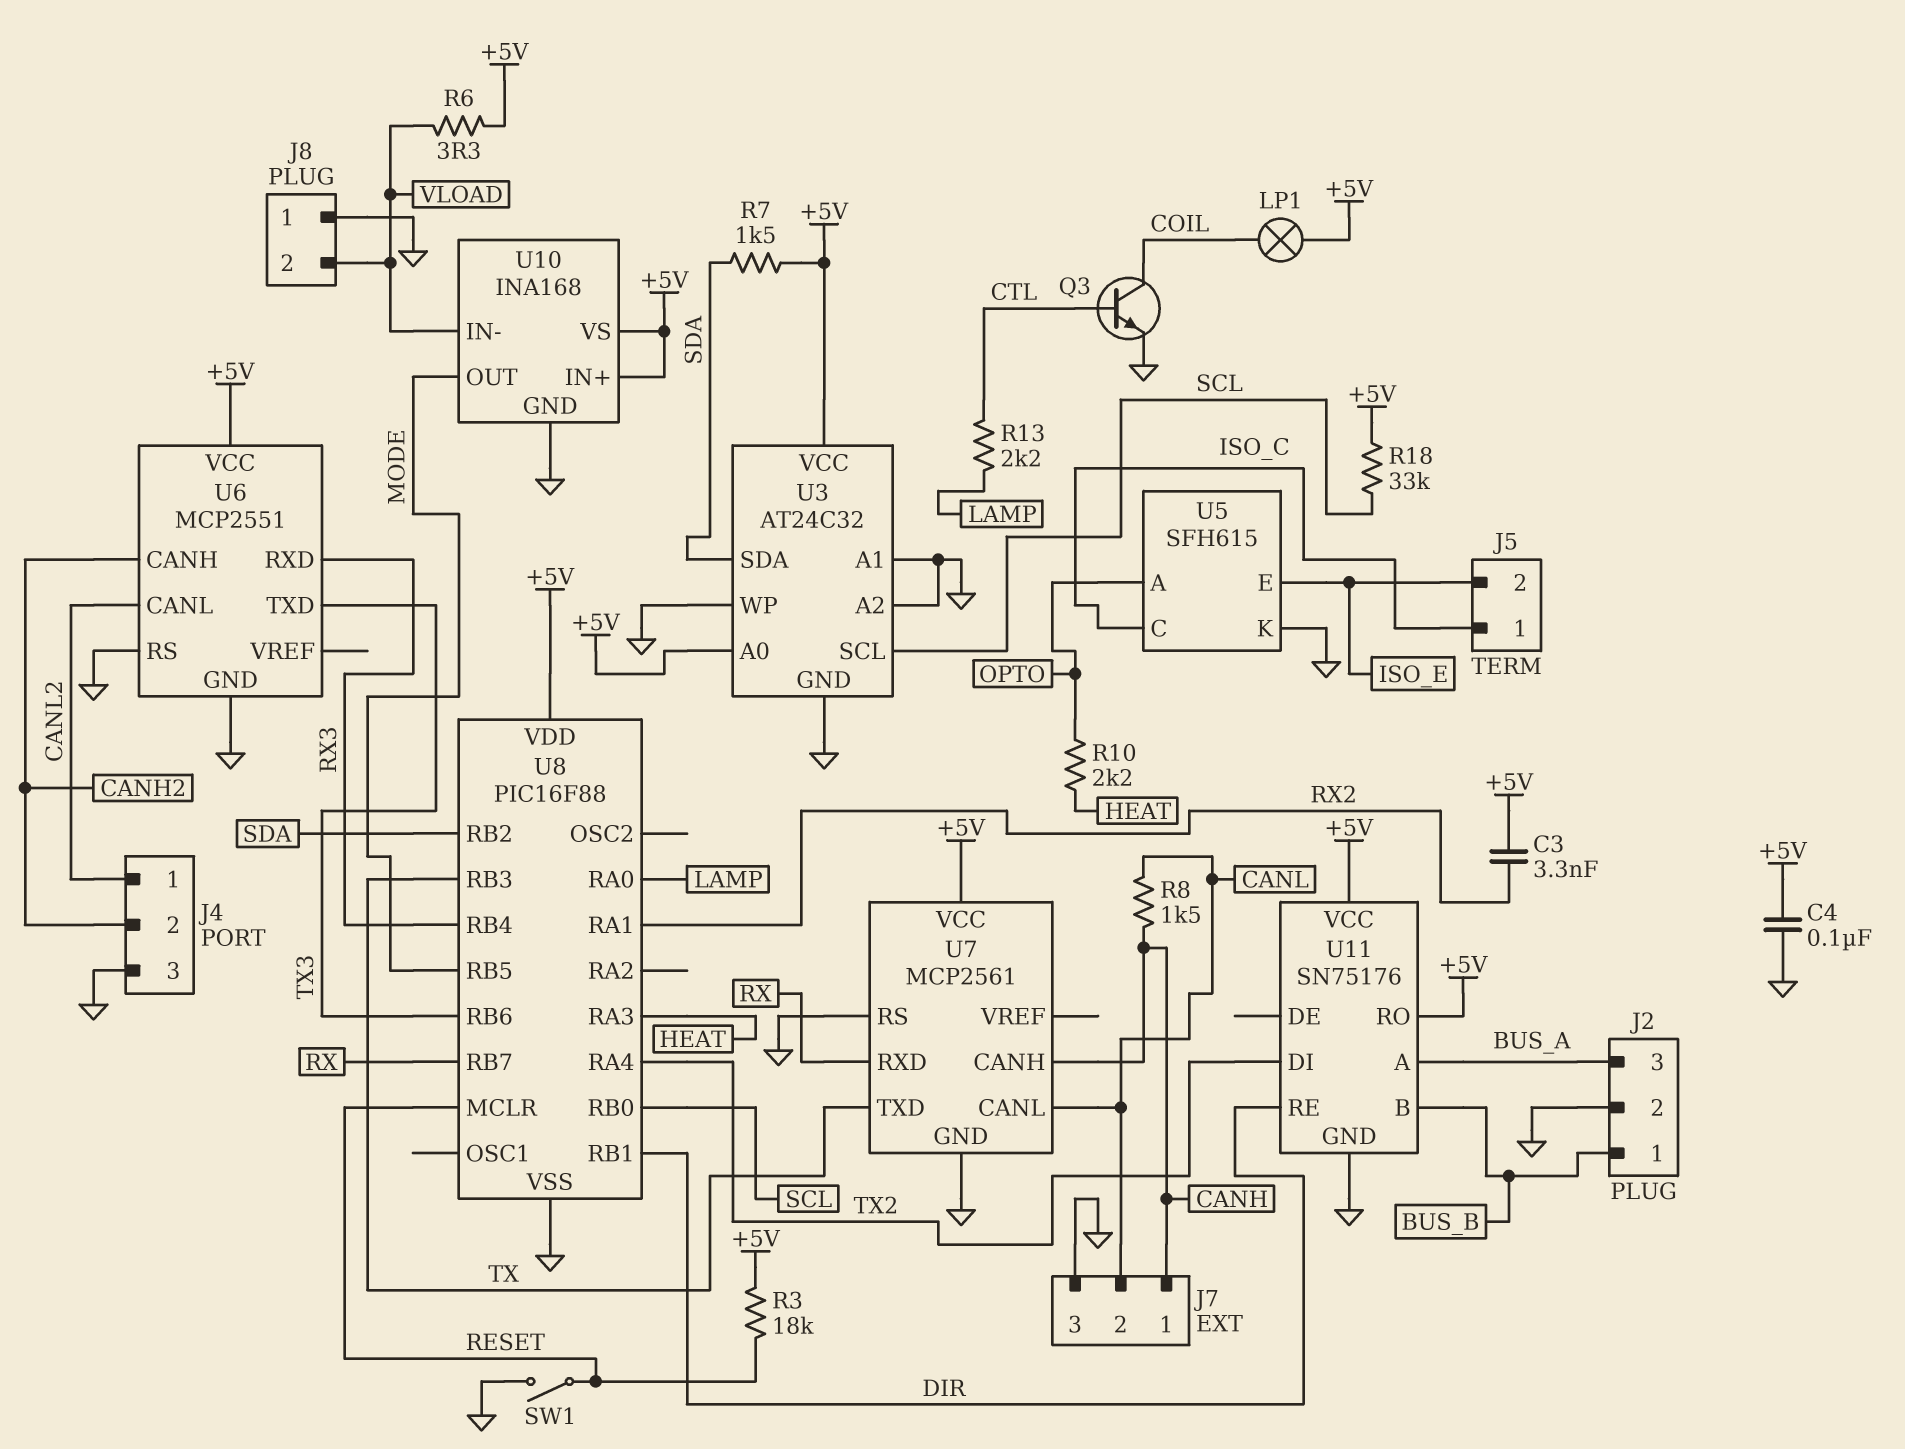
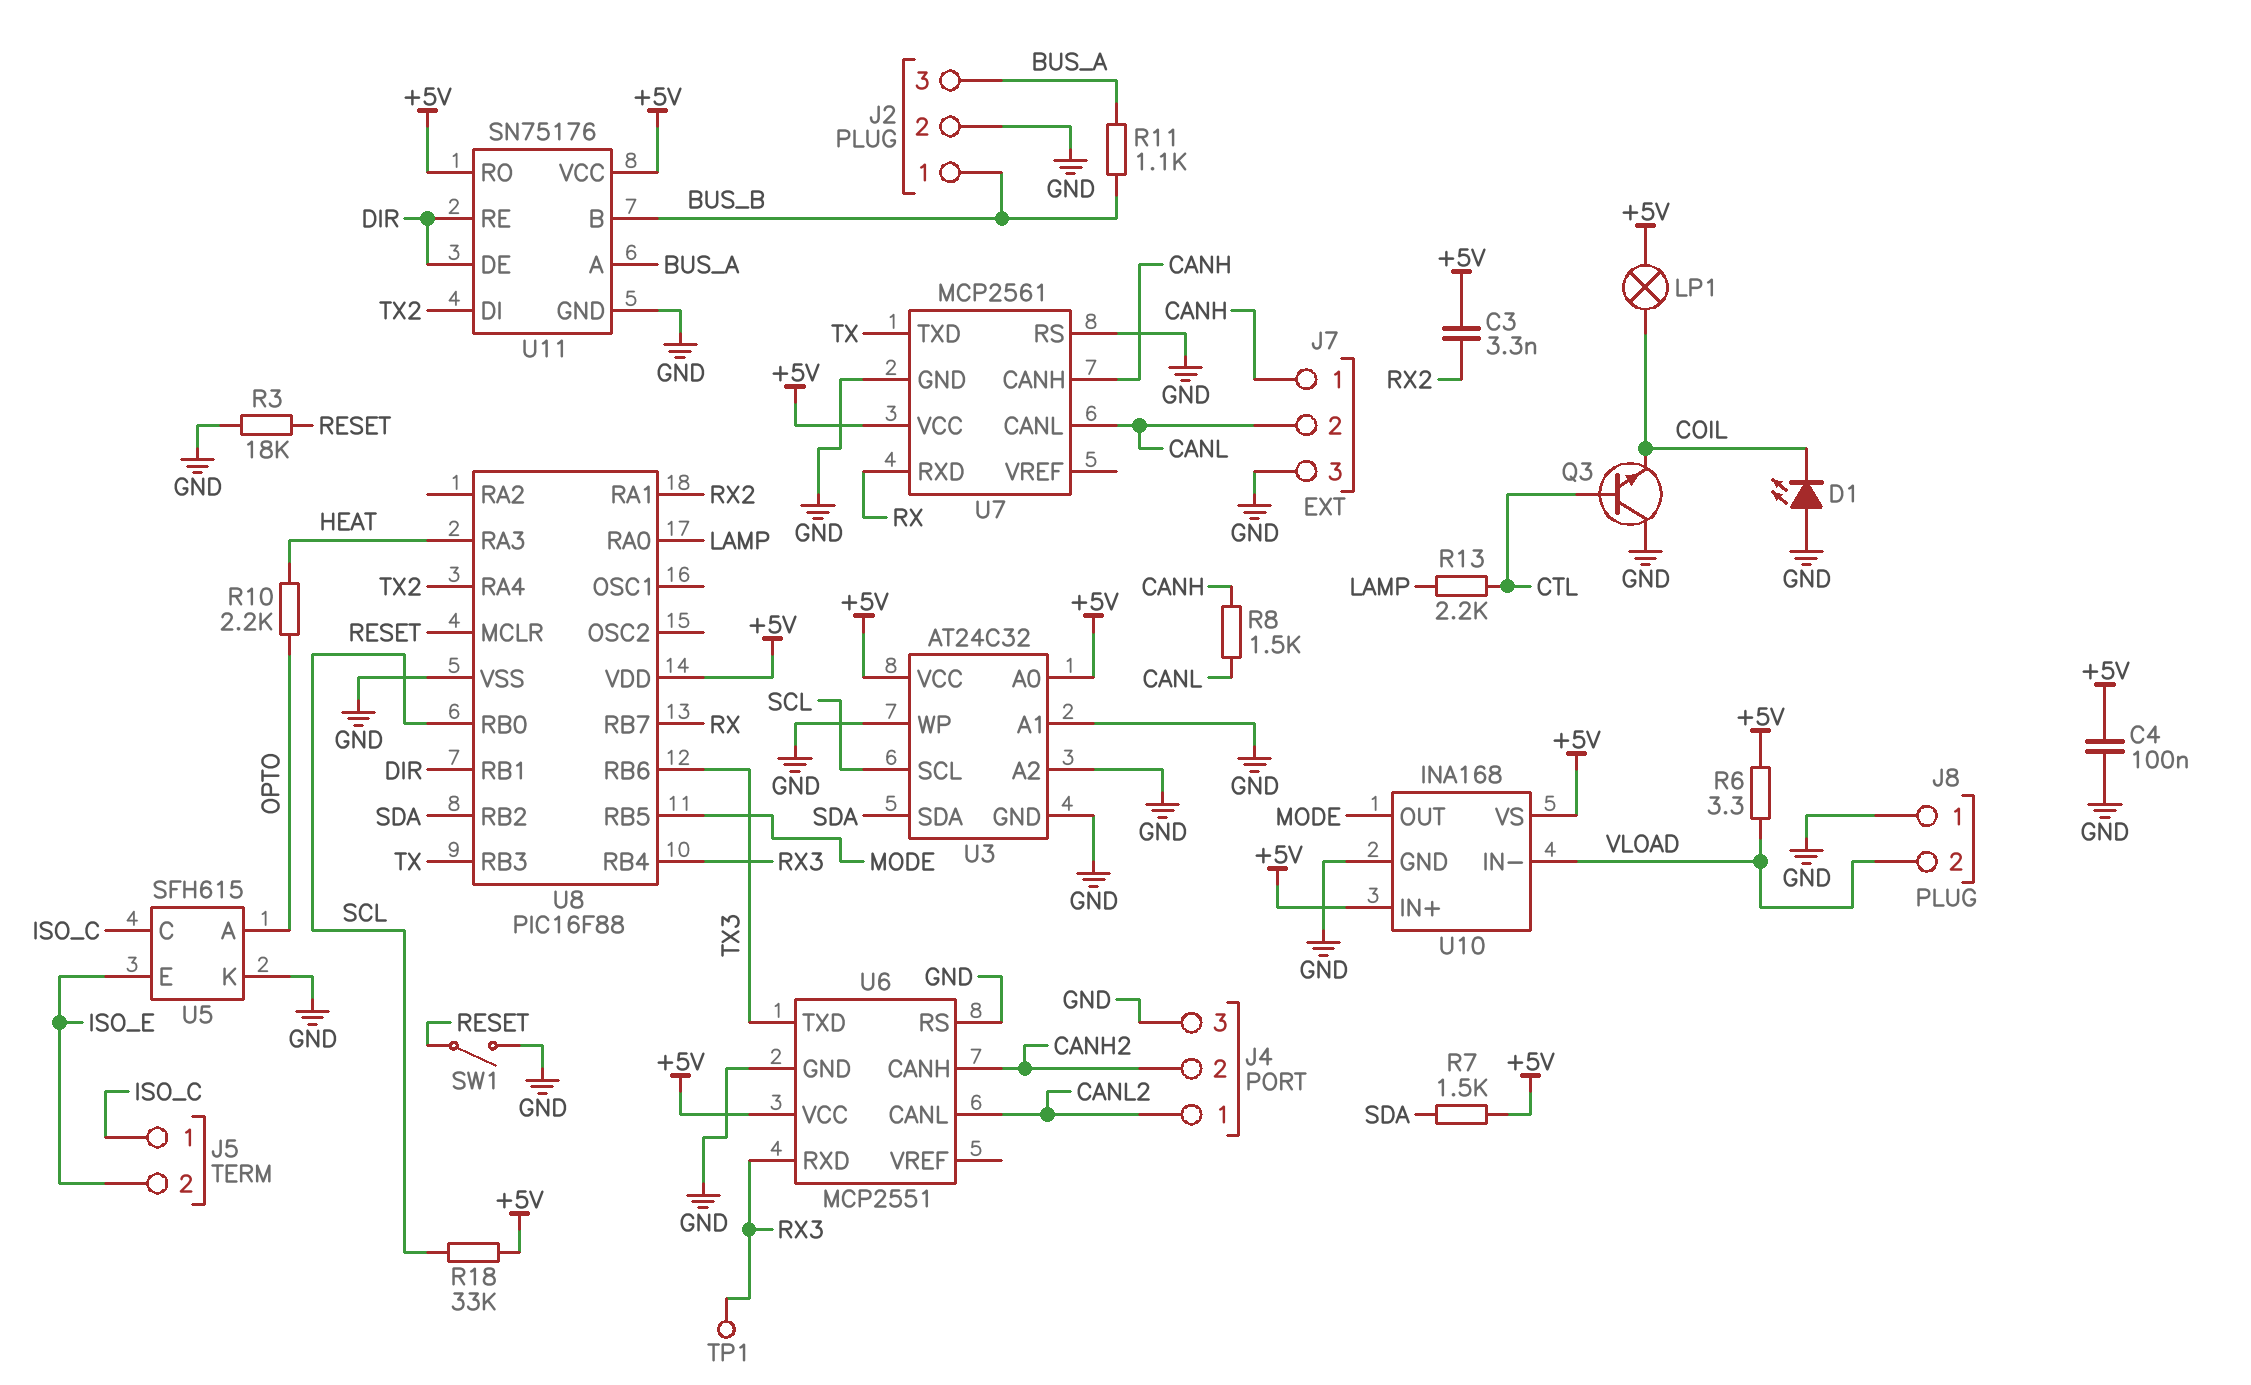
D1: none -> LED (A GND, K COIL)
Q3: NPN (B CTL, C COIL, E GND) -> NPN (B CTL, C GND, E COIL)
R3: 18k (+5V, RESET) -> 18k (GND, RESET)
R11: none -> 1.1k (BUS_A, BUS_B)
TP1: none -> test point (RX3)
U11 pin DE: none -> DIR

